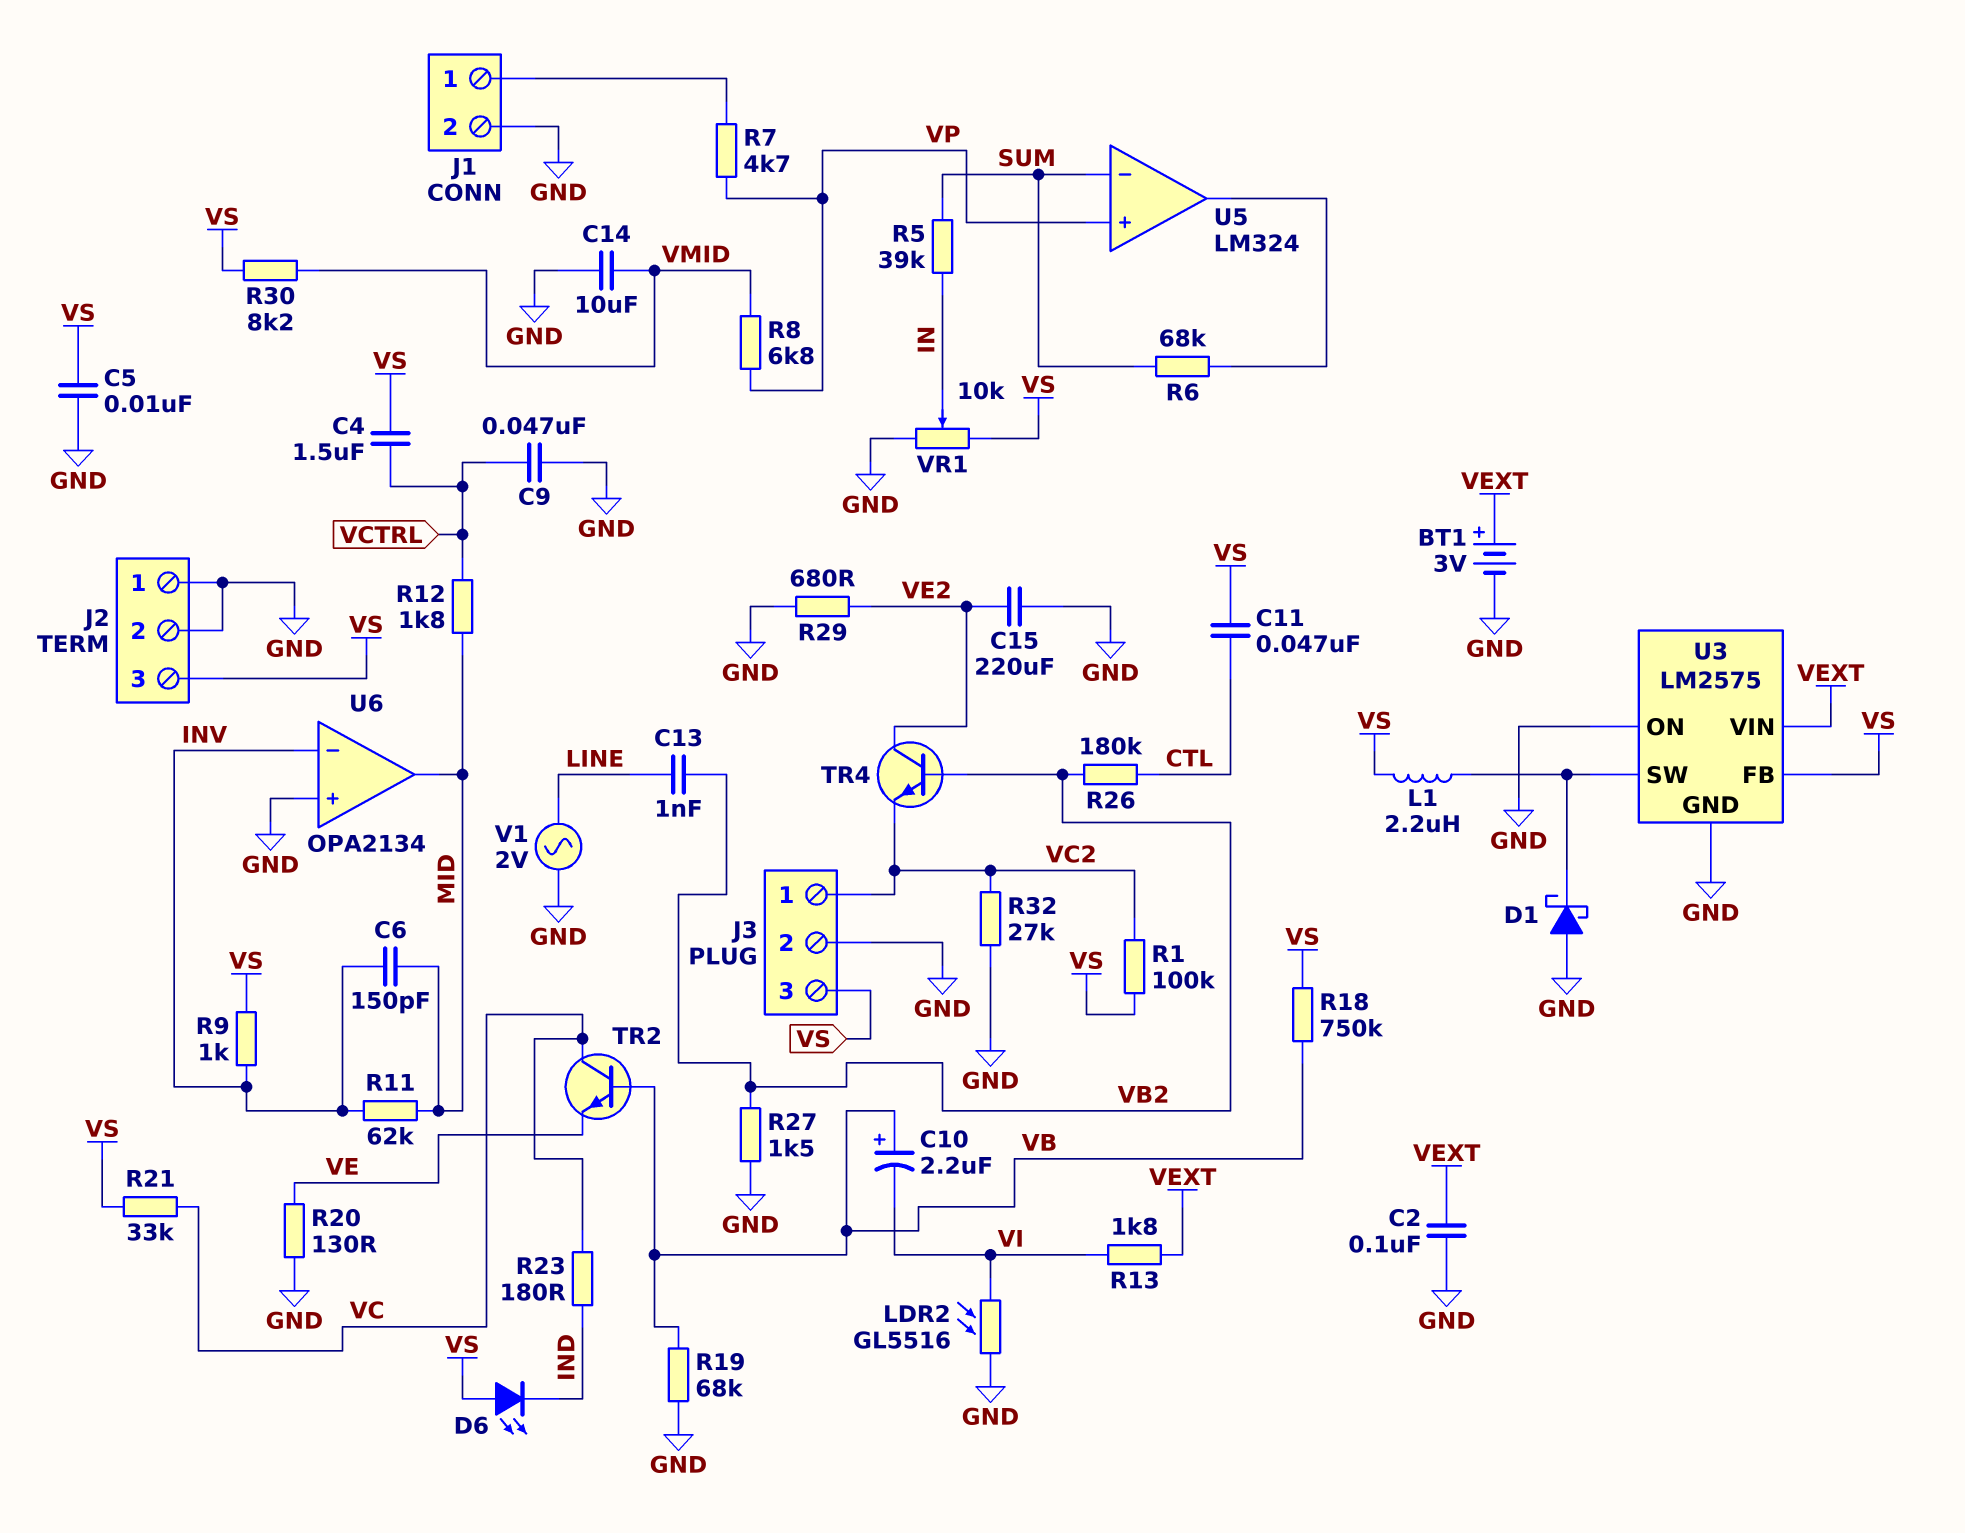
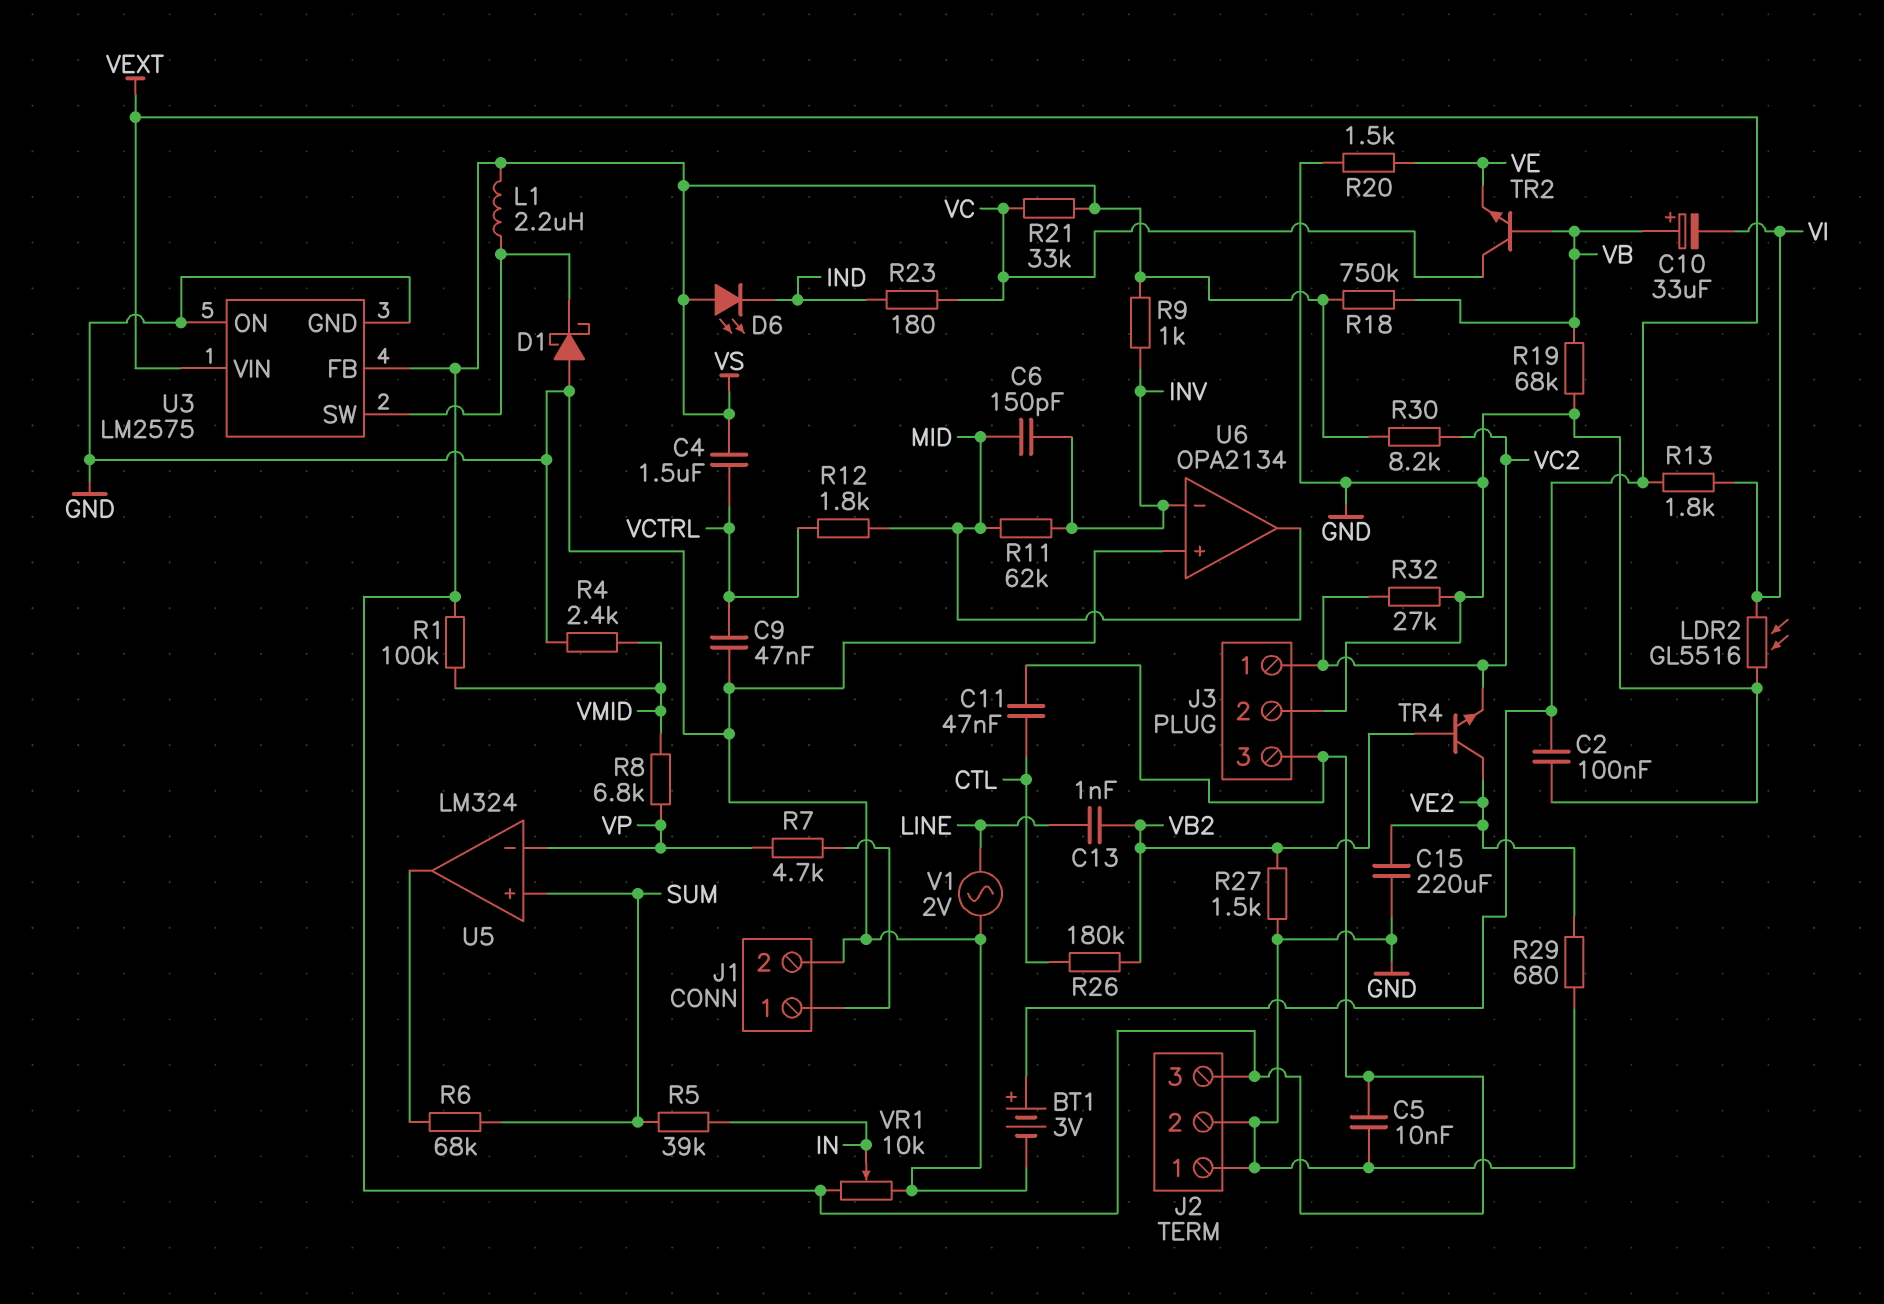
C10: 2.2uF (plus VB, minus VI) -> 33uF (plus VB, minus VI)
C14: 10uF (GND, VMID) -> none
R1: 100k (VC2, VS) -> 100k (VMID, VS)
R4: none -> 2.4k (GND, VMID)
R20: 130 (GND, VE) -> 1.5k (GND, VE)
R30: 8.2k (VMID, VS) -> 8.2k (VC2, VS)
U5 pin in+: VP -> SUM
U5 pin in-: SUM -> VP

